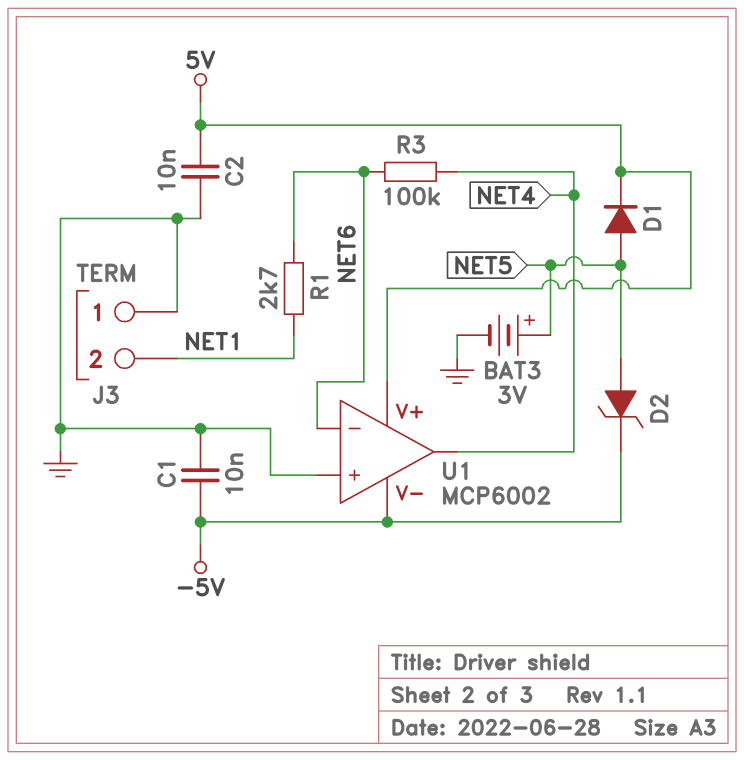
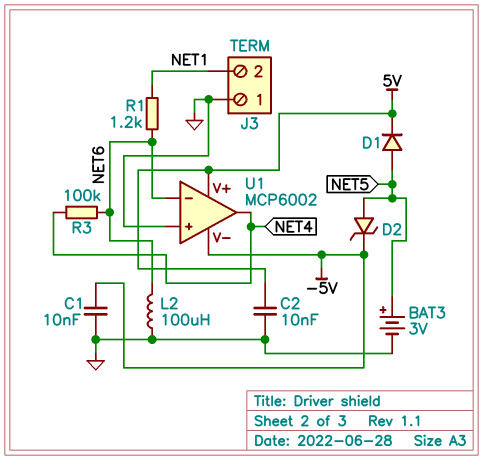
L2: none -> 100uH (GND, NET6)
R1: 2.7k (NET1, NET6) -> 1.2k (NET1, NET6)

